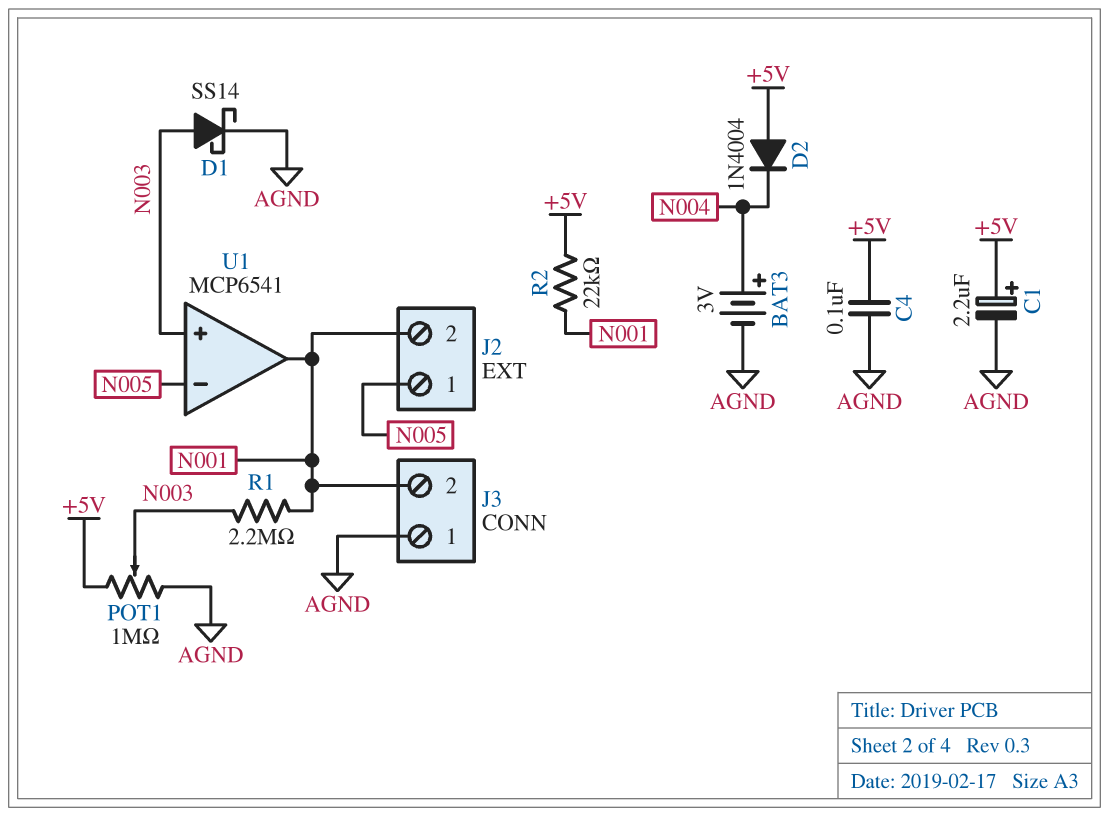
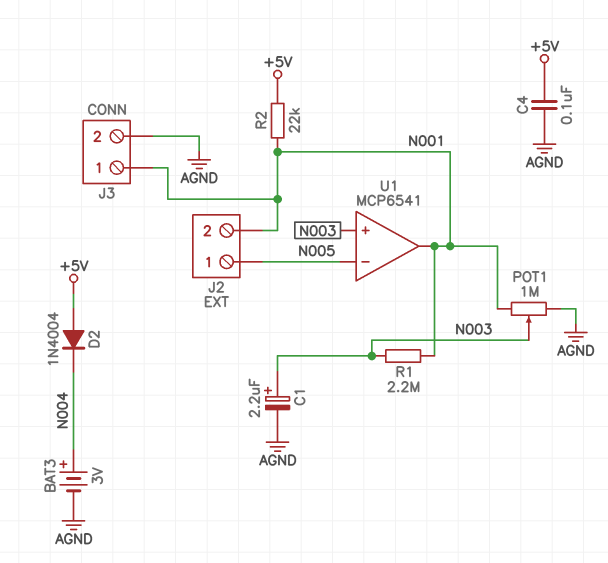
C1: 2.2uF (plus +5V, minus AGND) -> 2.2uF (plus N003, minus AGND)
D1: schottky SS14 (A N003, K AGND) -> none
J3 pin 1: AGND -> N001
J3 pin 2: N001 -> AGND
POT1: 1M (+5V, AGND, wiper N003) -> 1M (AGND, N001, wiper N003)

